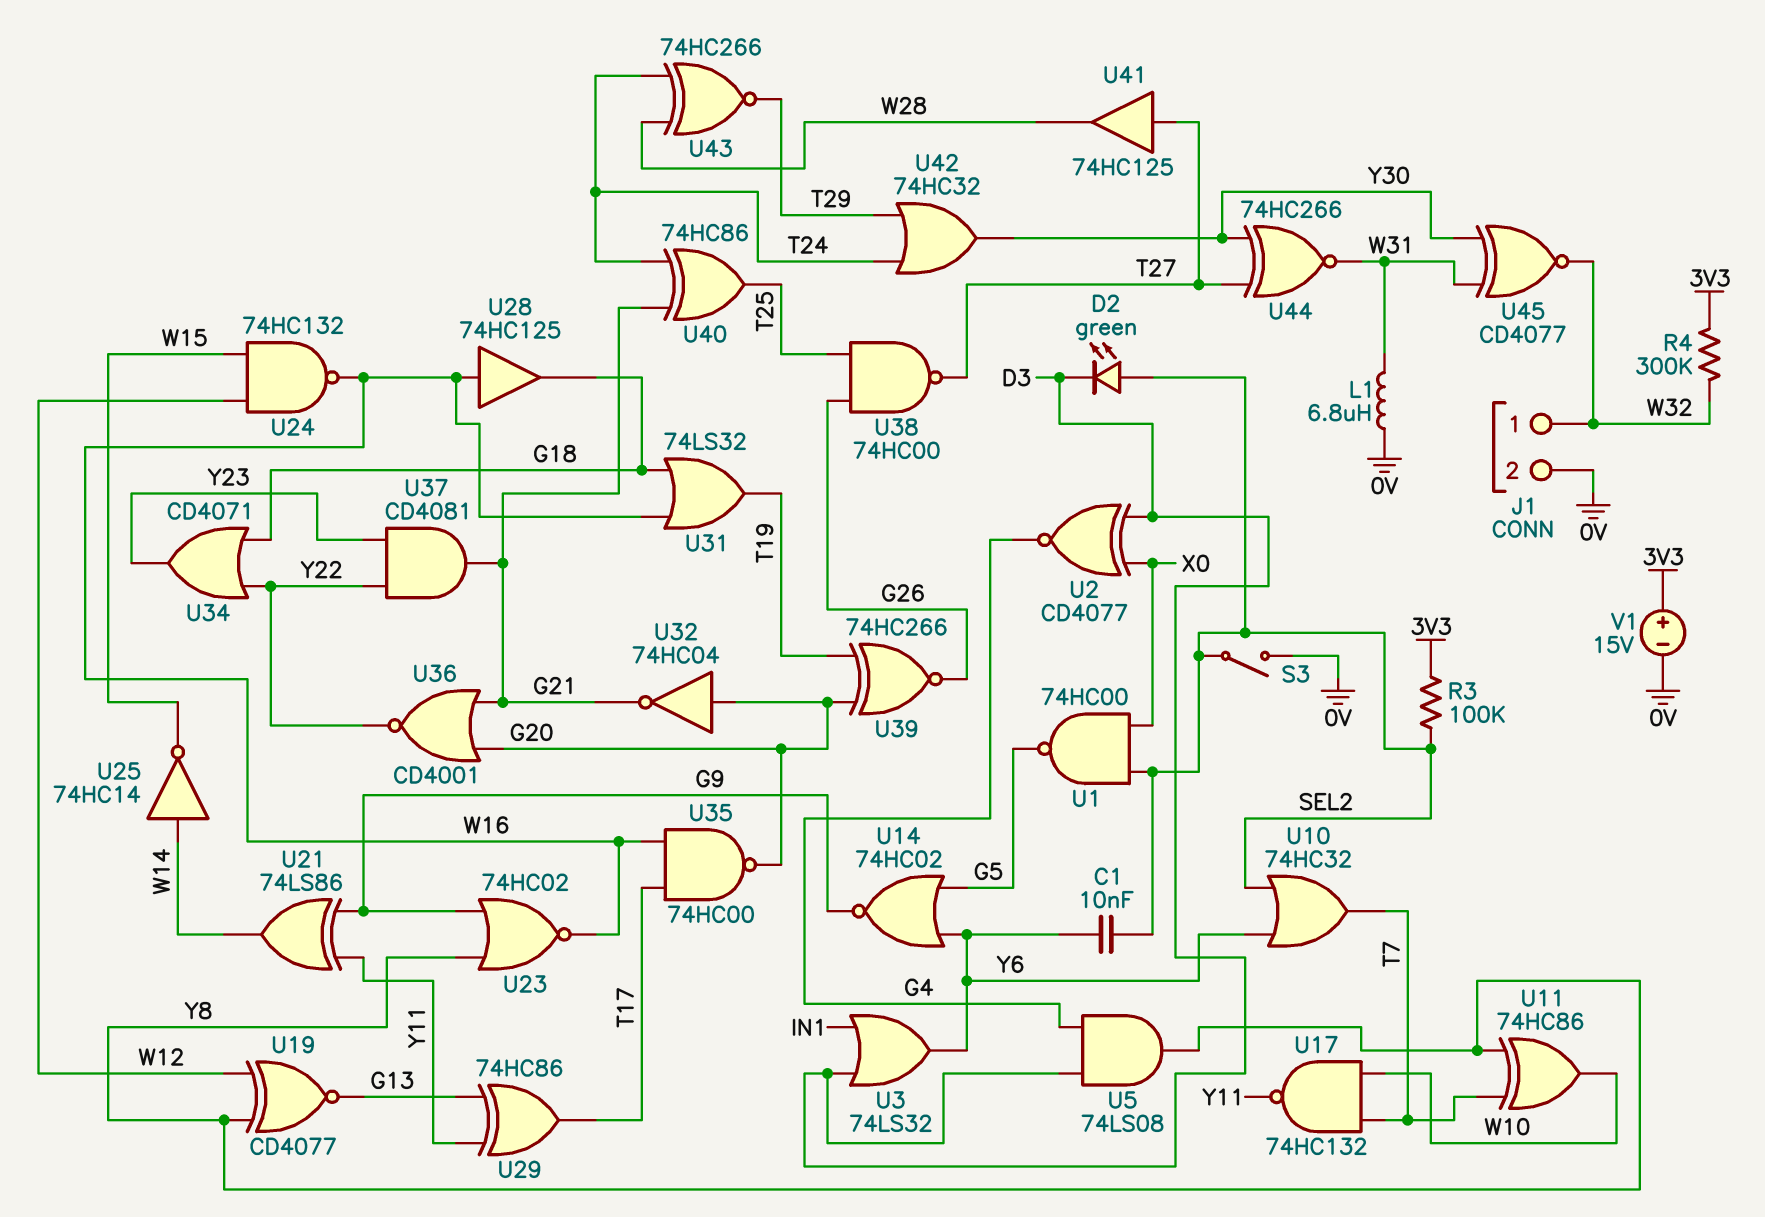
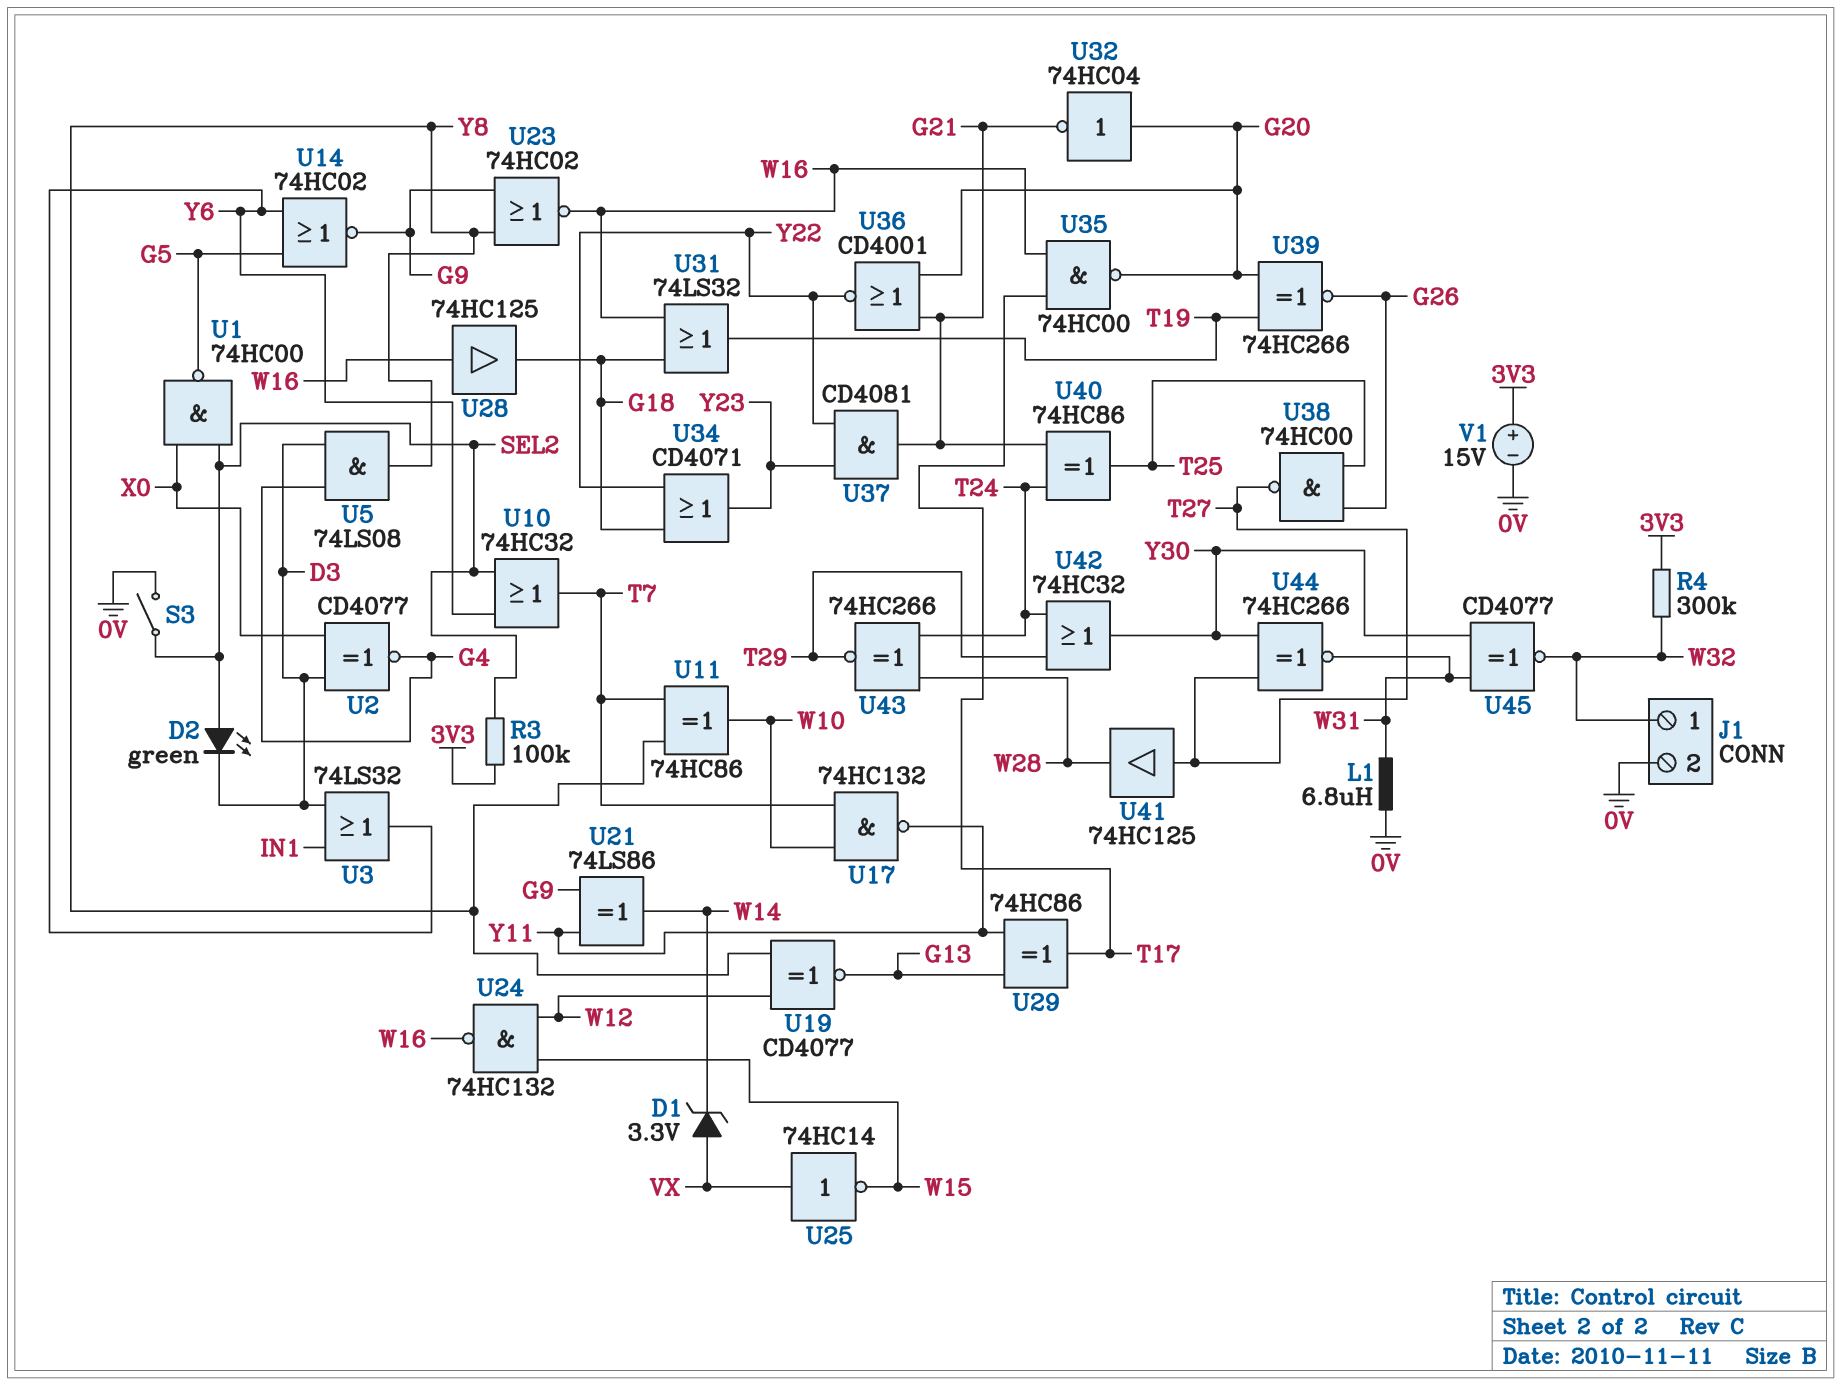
C1: 10nF (SEL2, Y6) -> none
D1: none -> zener 3.3V (A VX, K W14)
U25: NOT 74HC14 (in W14, out W15) -> NOT 74HC14 (in VX, out W15)

